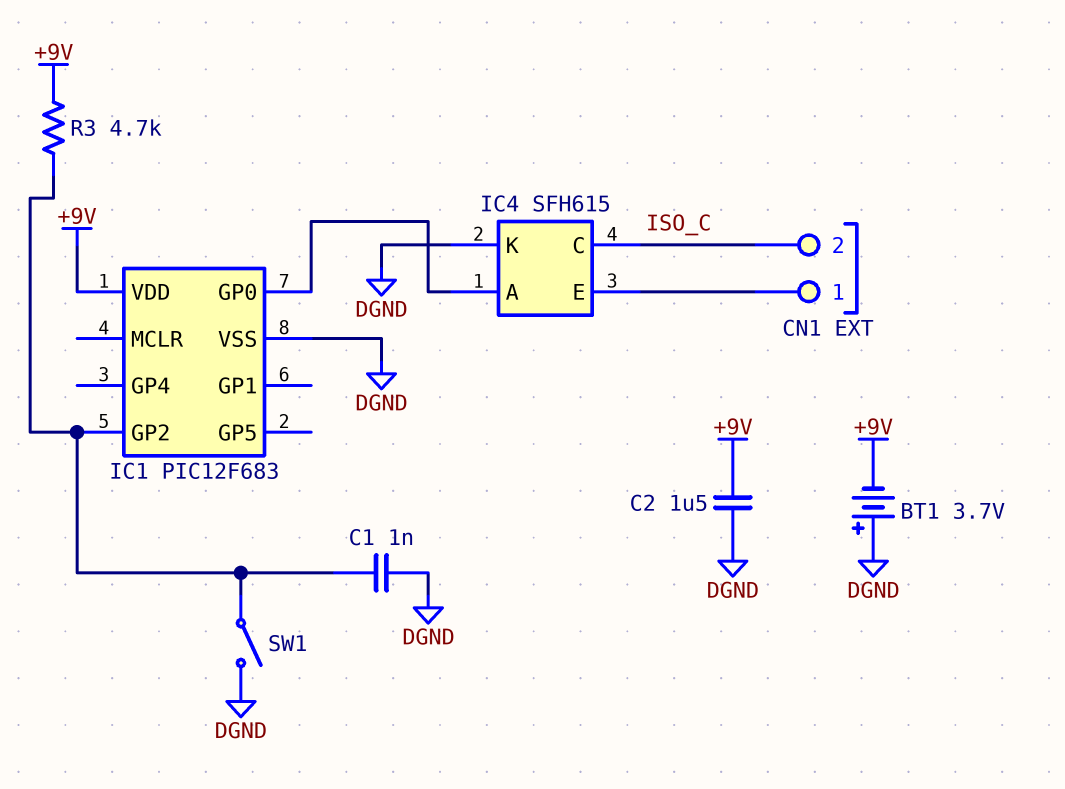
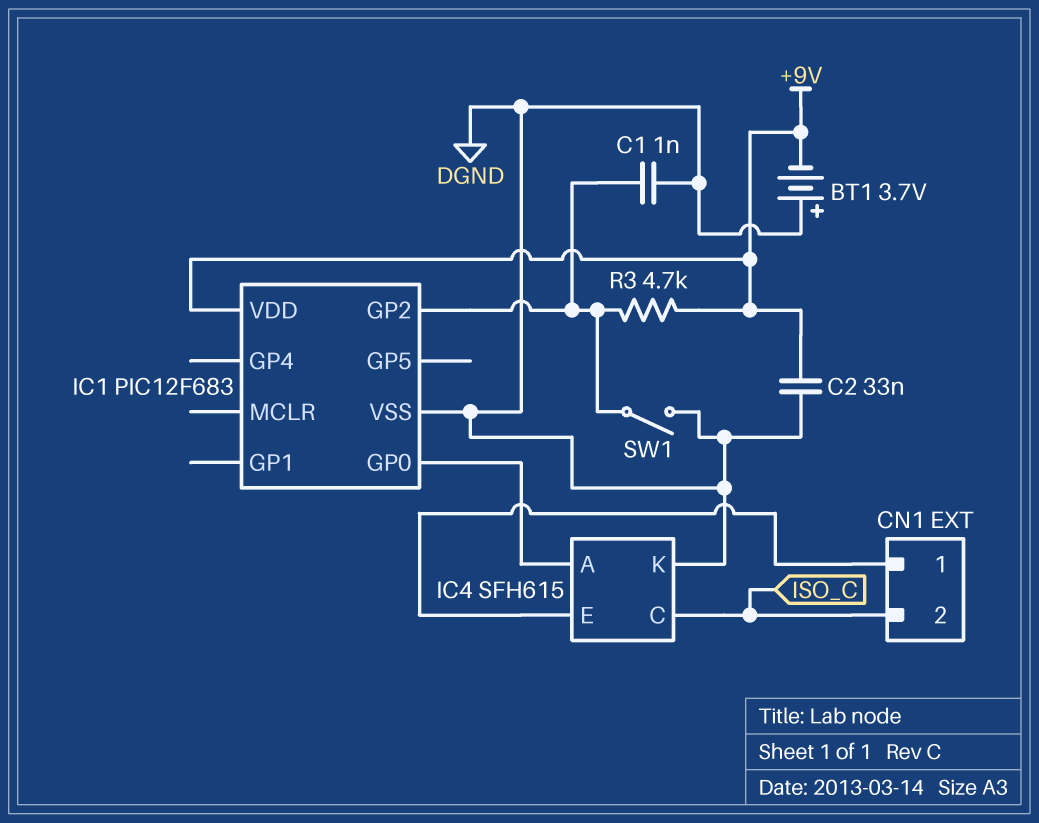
C2: 1.5uF (+9V, DGND) -> 33nF (+9V, DGND)

